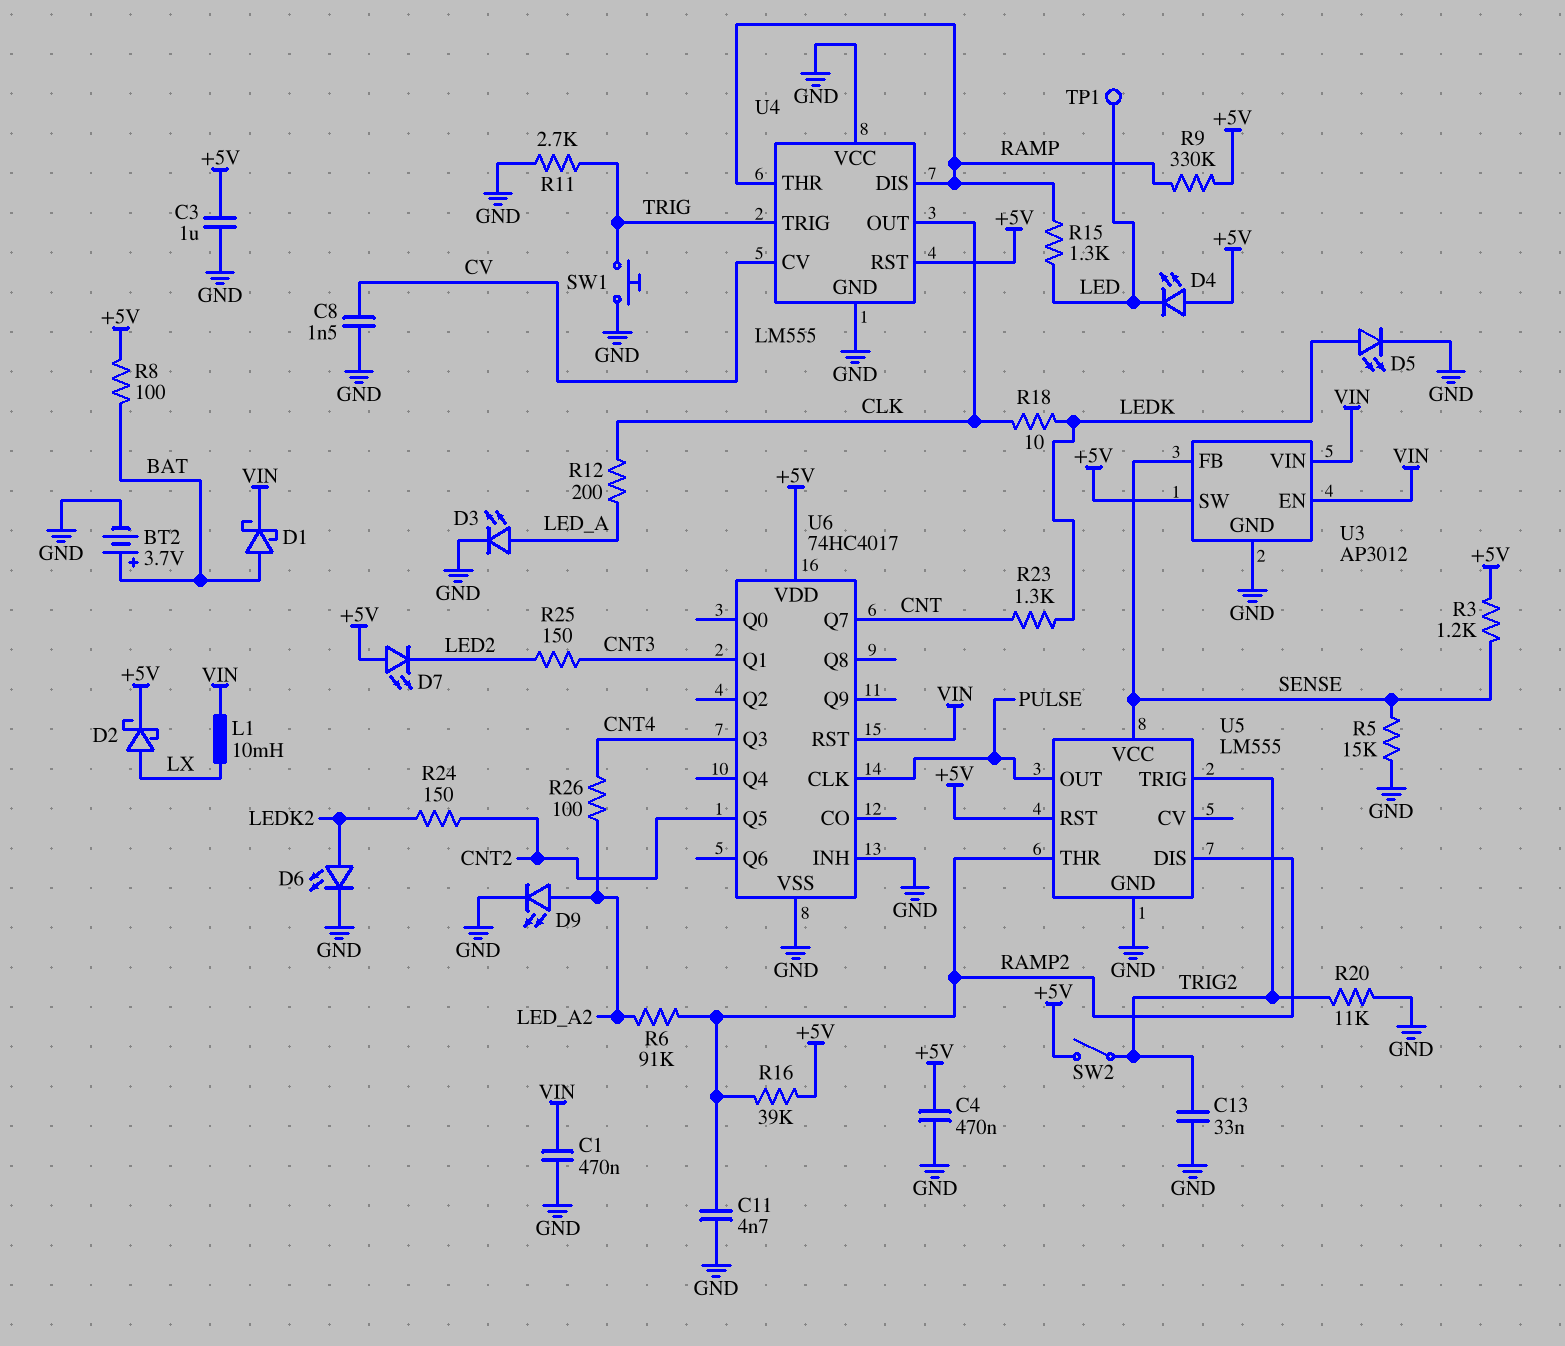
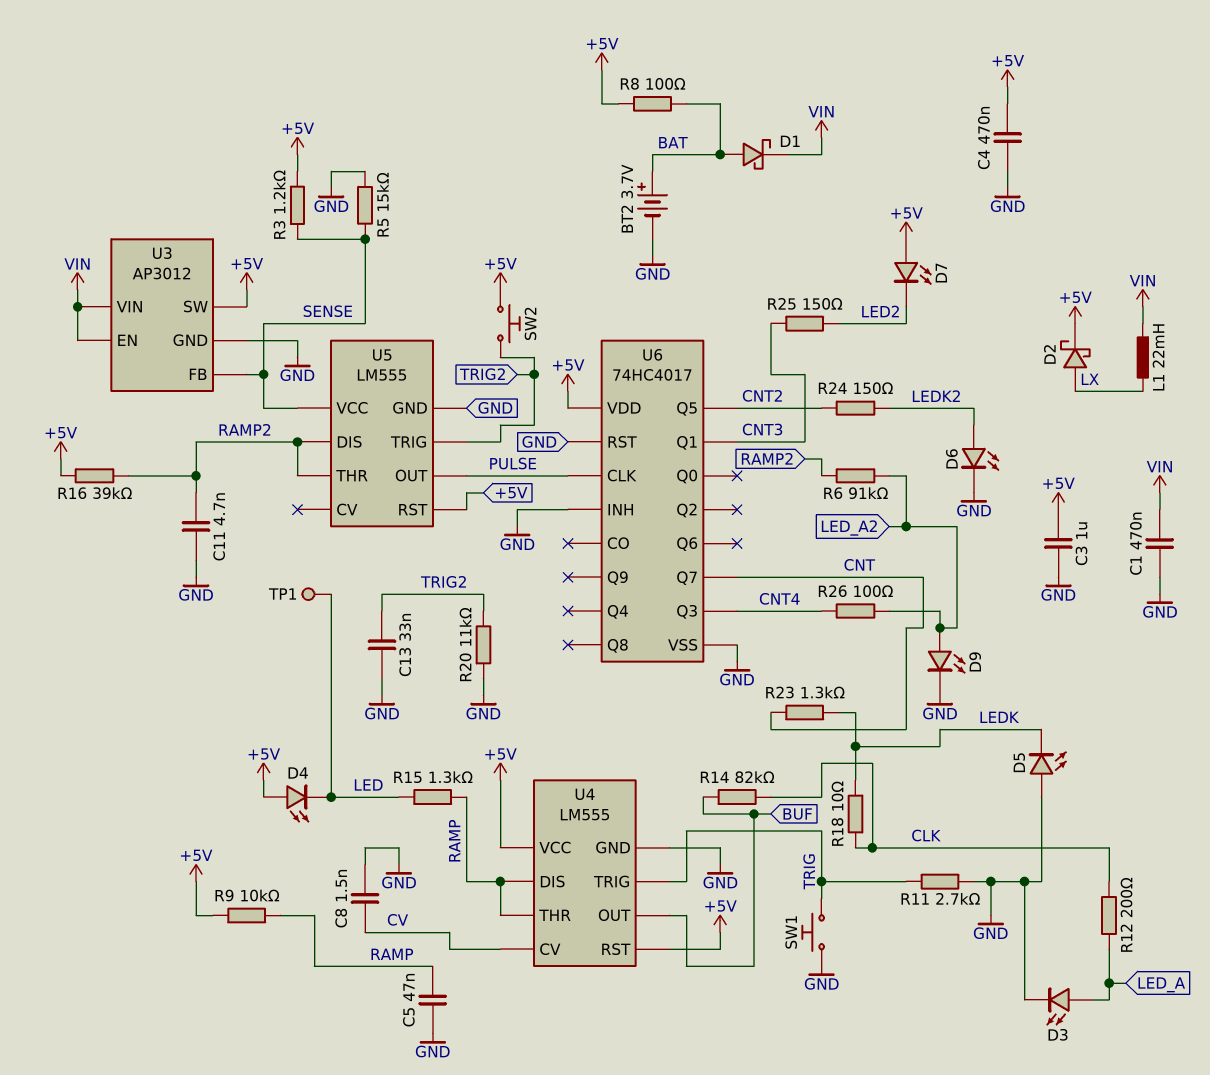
C5: none -> 47nF (GND, RAMP)
D5: LED (A LEDK, K GND) -> LED (A GND, K LEDK)
L1: 10mH (LX, VIN) -> 22mH (LX, VIN)
R9: 330k (+5V, RAMP) -> 10k (+5V, RAMP)
R14: none -> 82k (BUF, CLK)
SW2: switch (+5V, TRIG2) -> button (+5V, TRIG2)
U4 pin OUT: CLK -> BUF
U4 pin VCC: GND -> +5V
U6 pin RST: VIN -> GND

